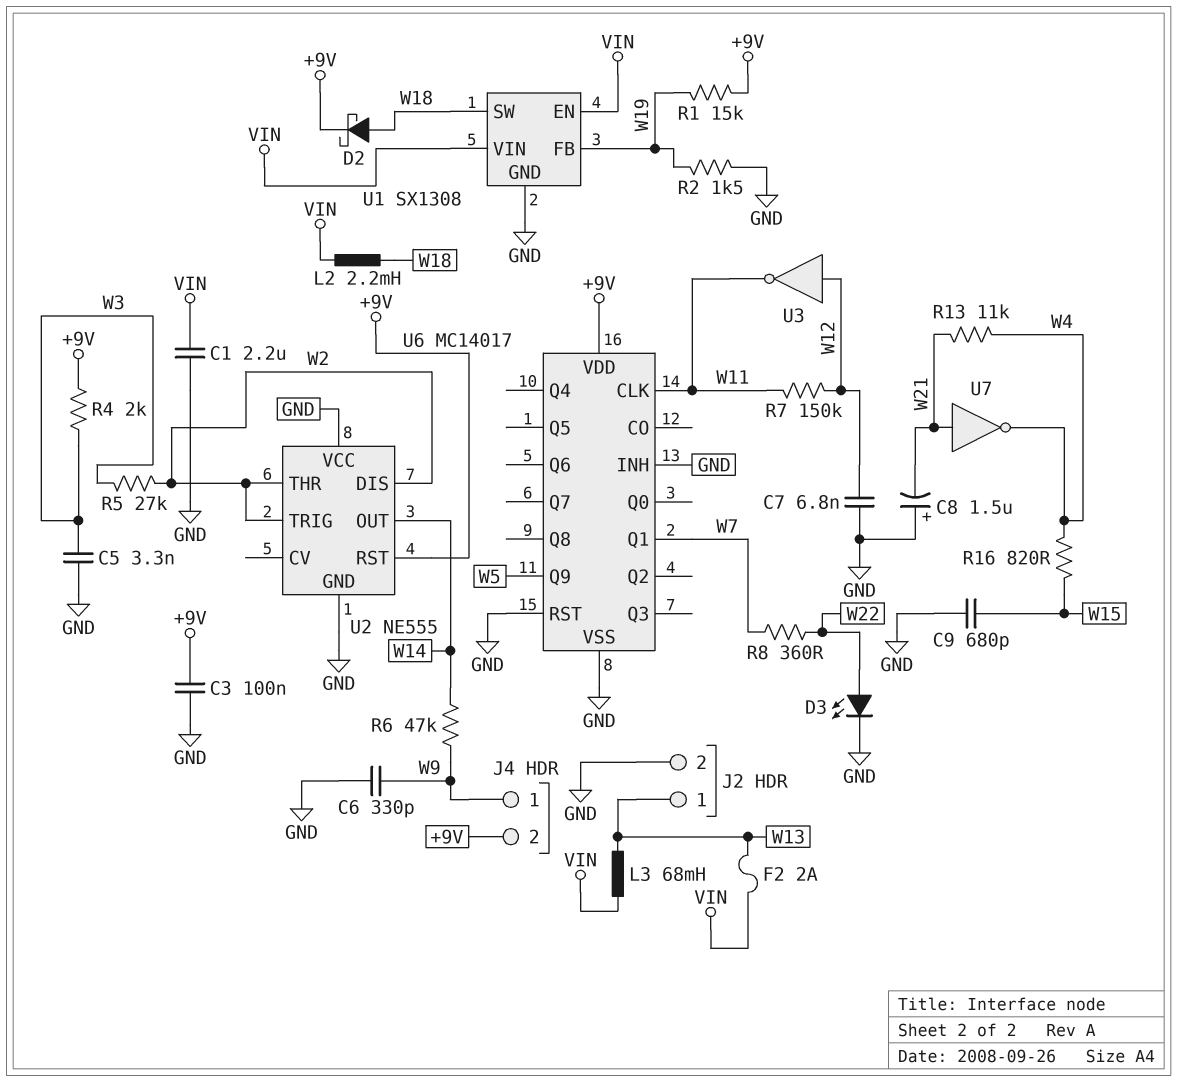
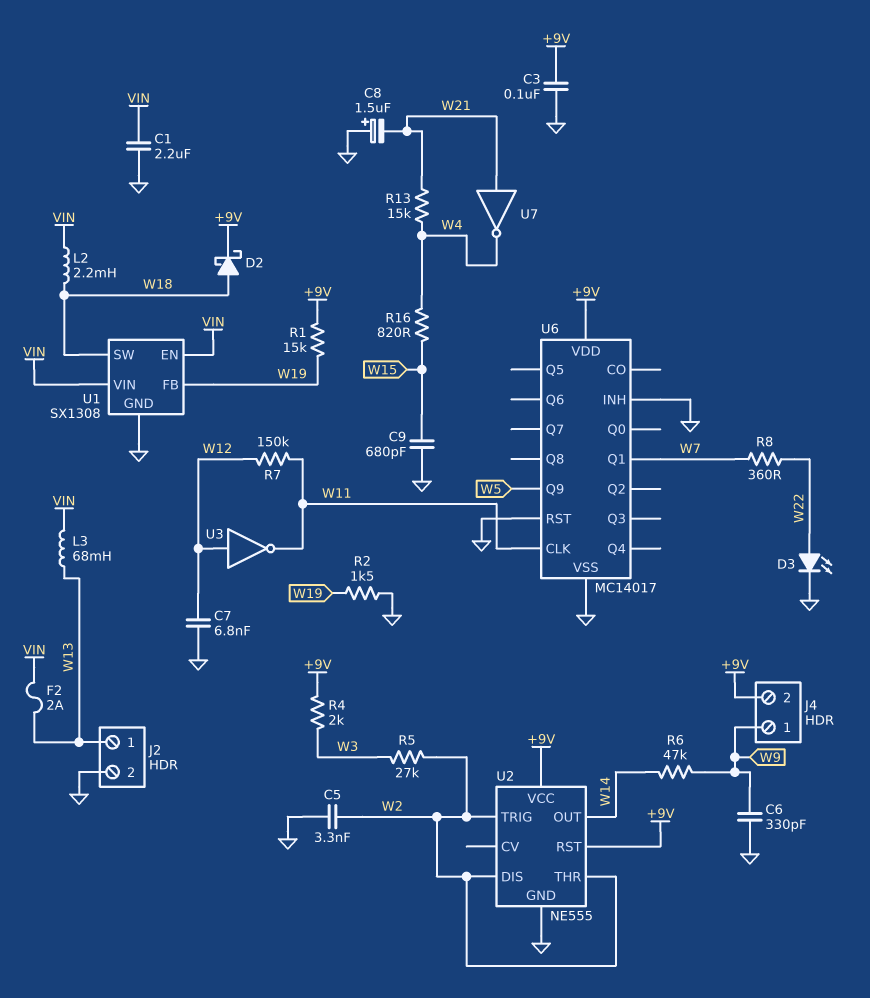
C5: 3.3nF (GND, W3) -> 3.3nF (GND, W2)
R13: 11k (W4, W21) -> 15k (W4, W21)
U2 pin VCC: GND -> +9V

